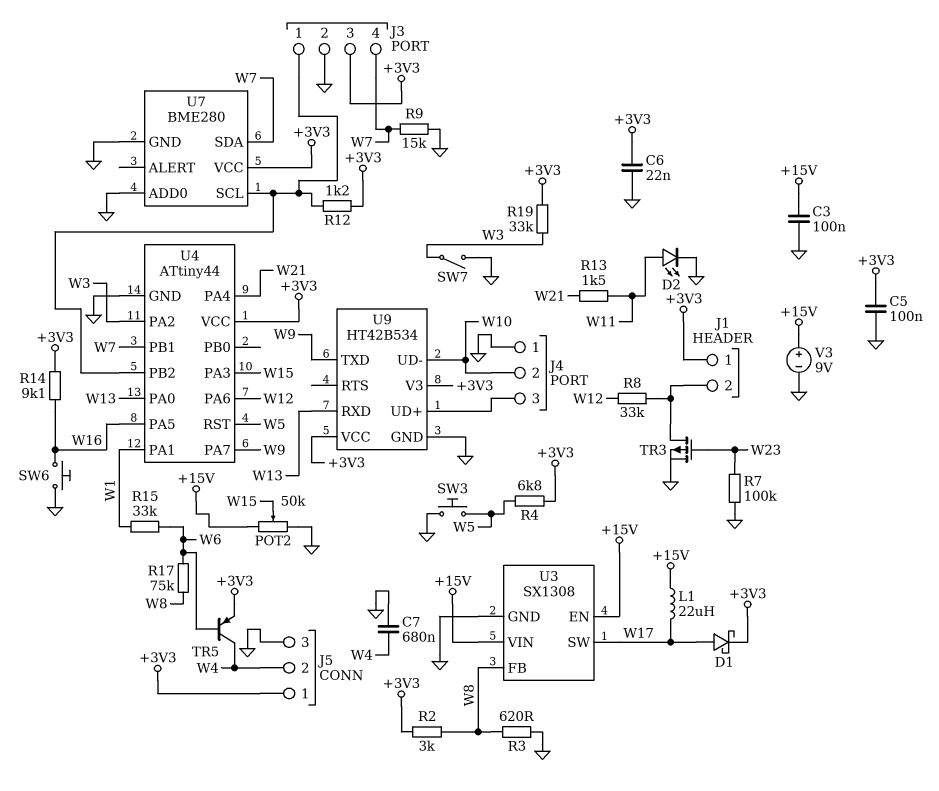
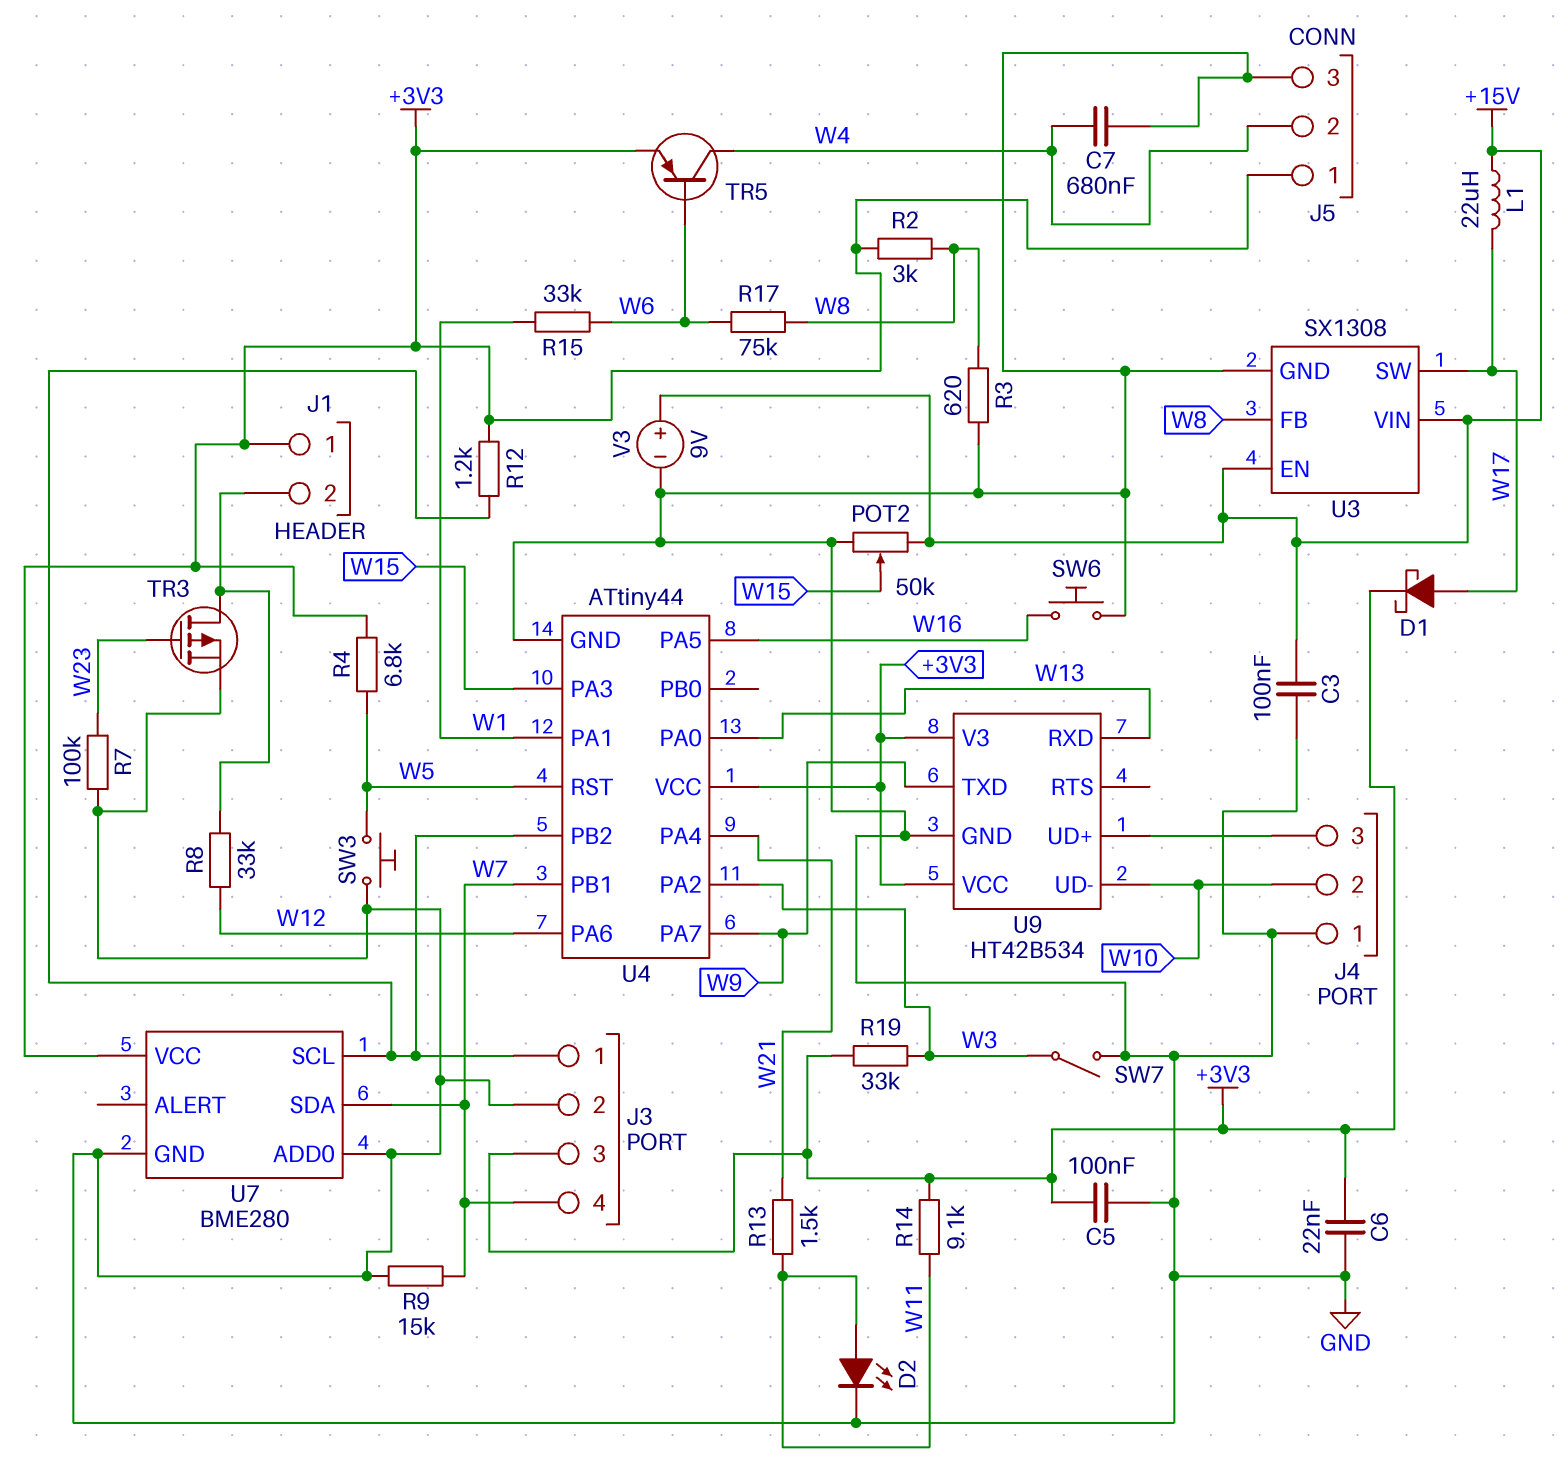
R14: 9.1k (+3V3, W16) -> 9.1k (+3V3, W11)

